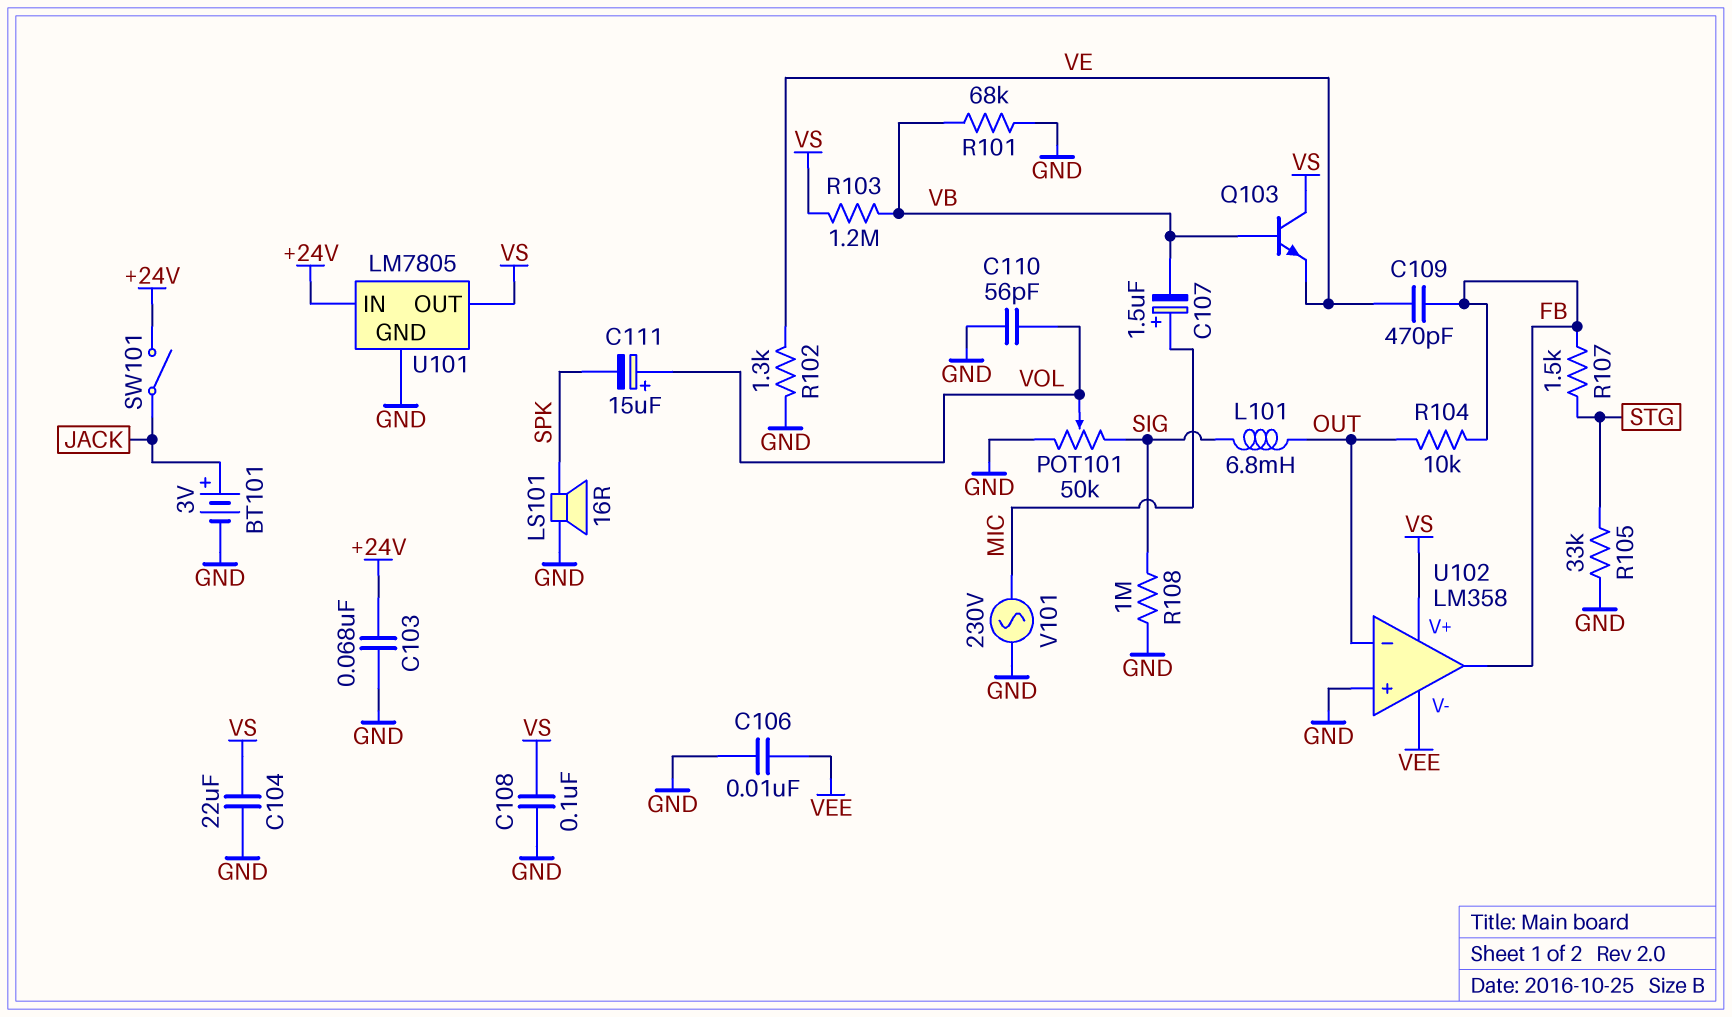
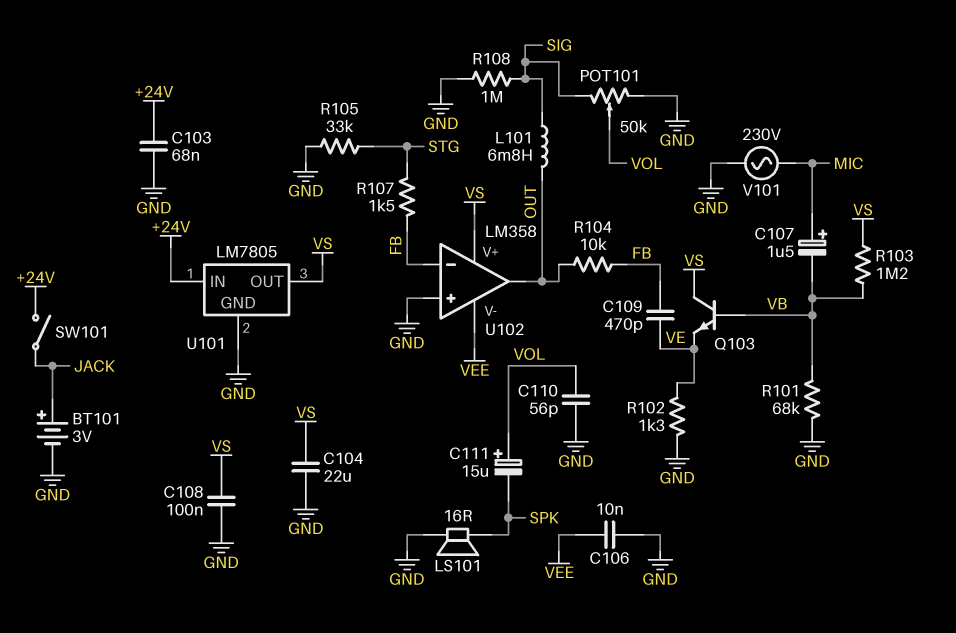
U102 pin in-: OUT -> FB
U102 pin out: FB -> OUT

